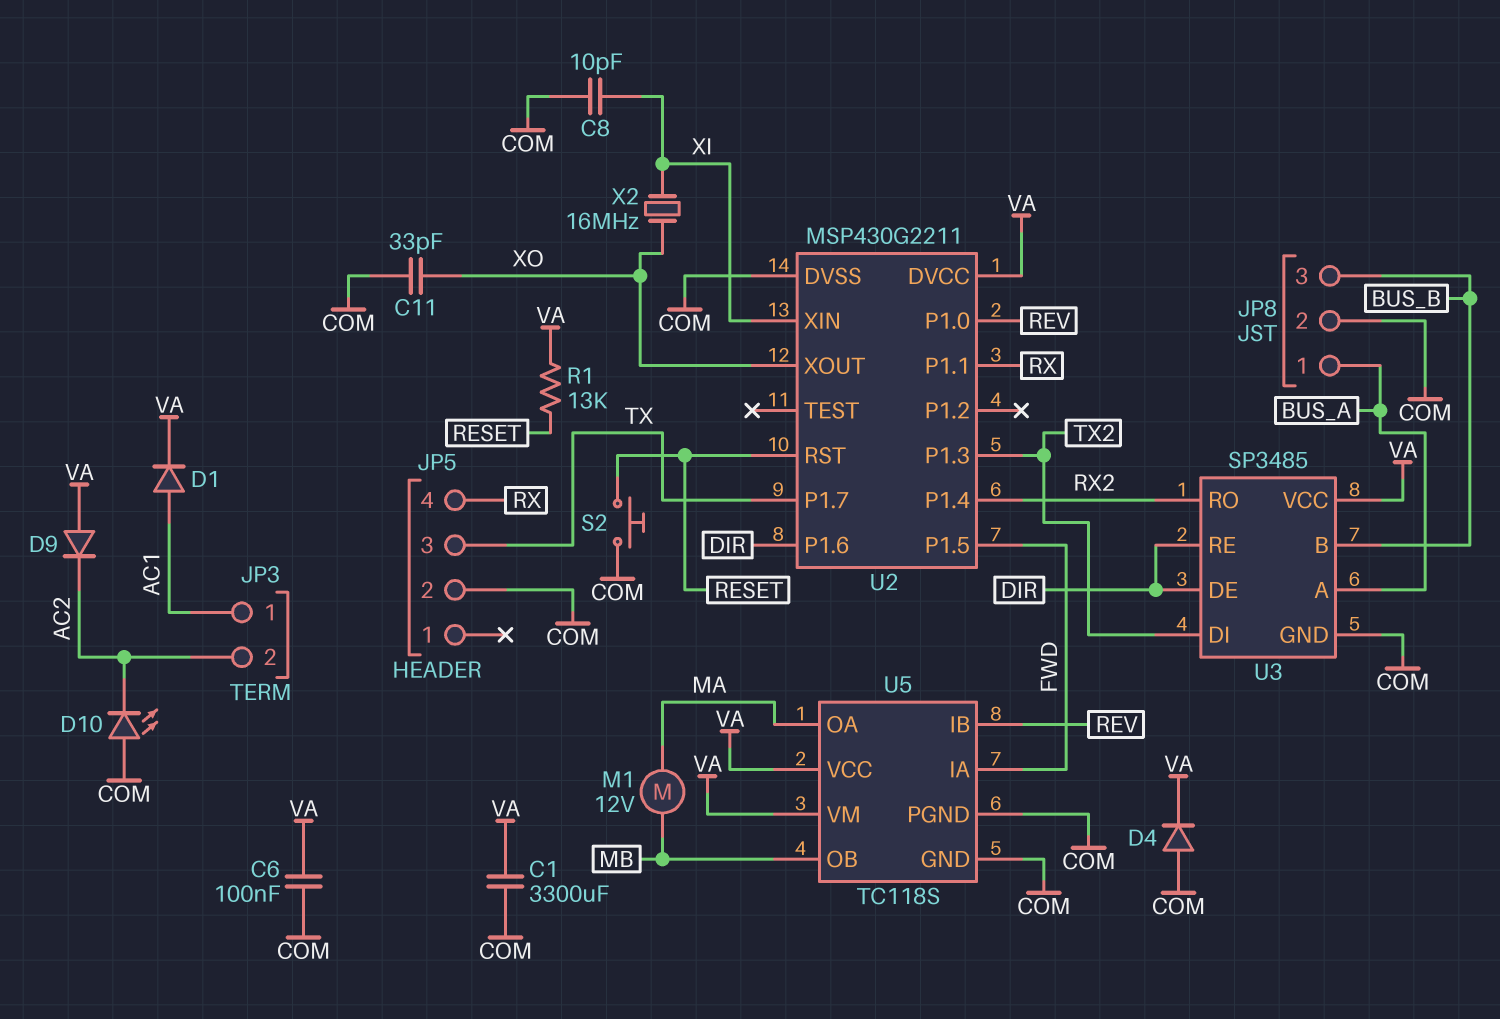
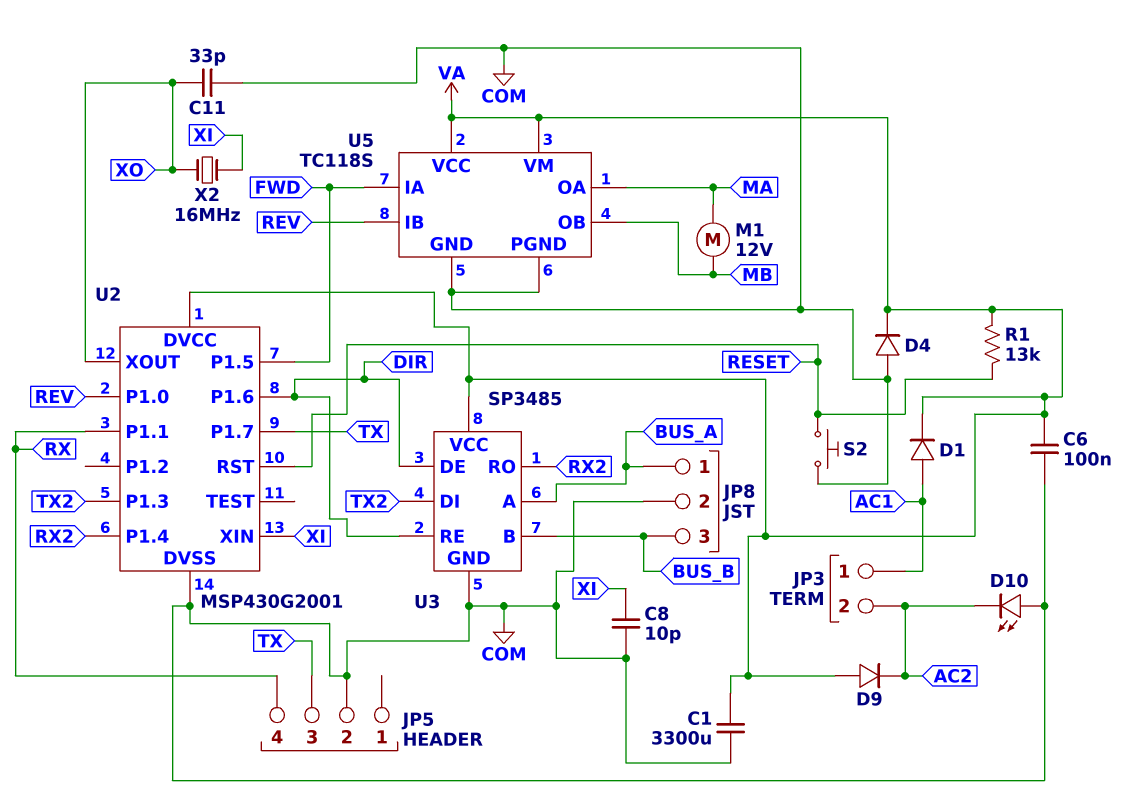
U2: MSP430G2211 -> MSP430G2001

